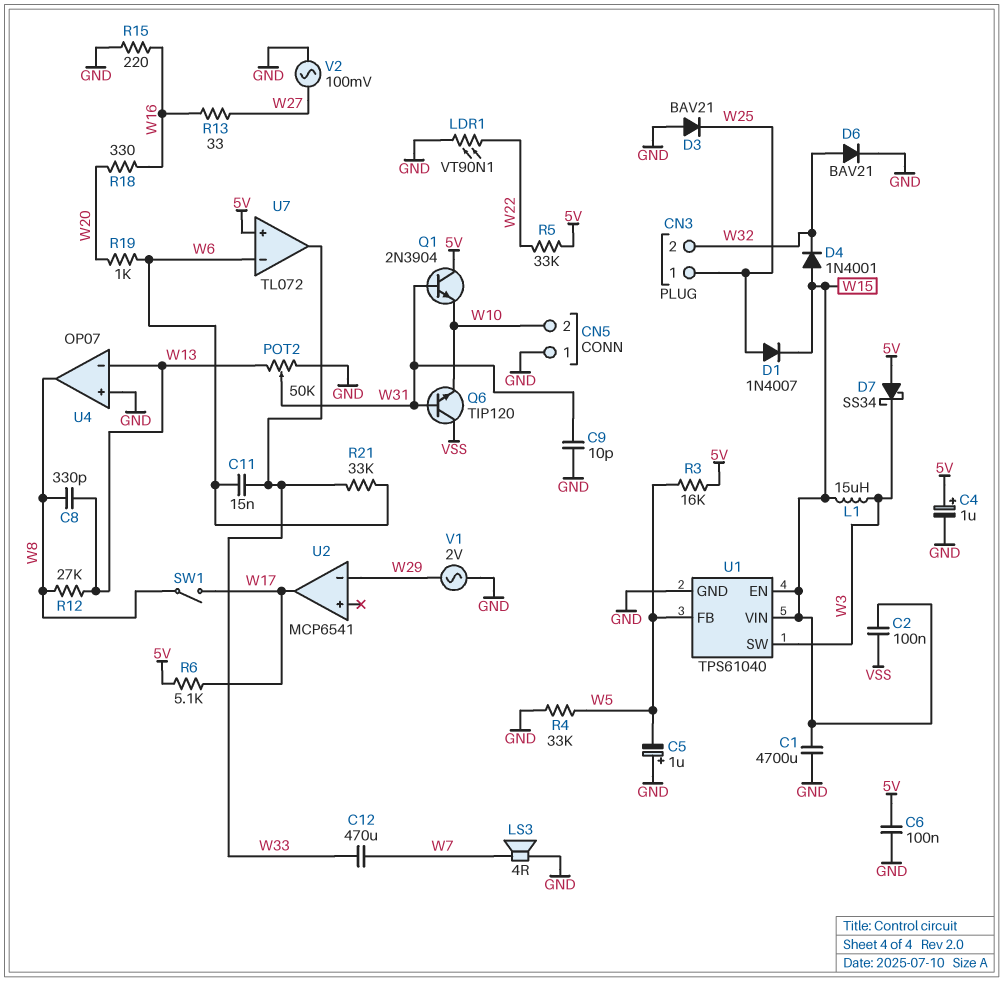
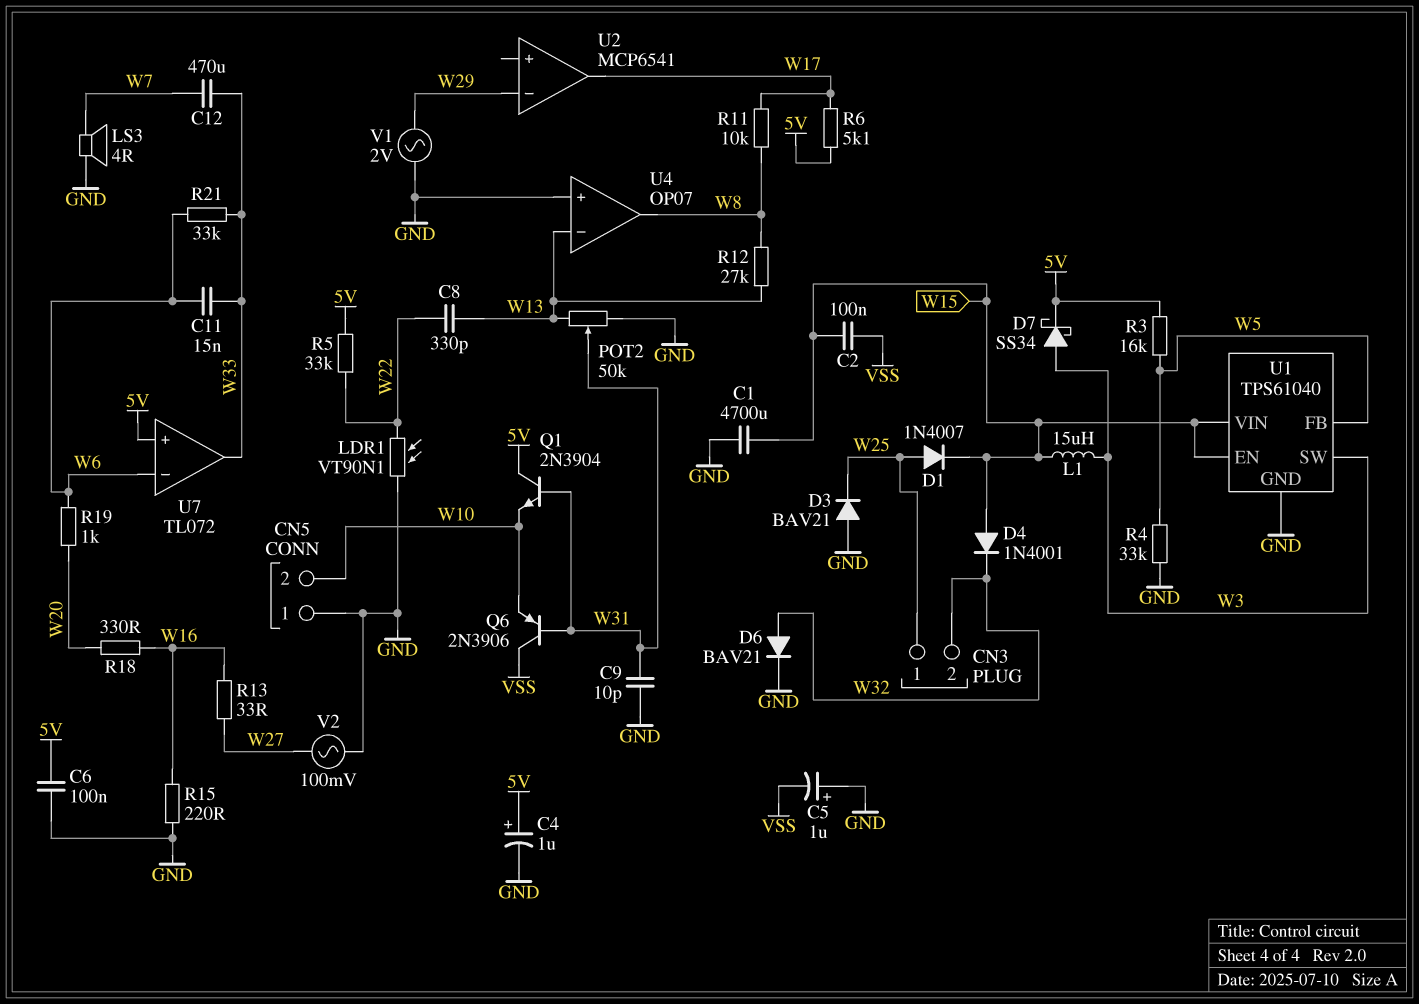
C5: 1uF (plus GND, minus W5) -> 1uF (plus GND, minus VSS)
C8: 330pF (W8, W13) -> 330pF (W13, W22)
D7: schottky SS34 (A 5V, K W3) -> schottky SS34 (A W3, K 5V)
Q6: NPN TIP120 (B W31, C VSS, E W10) -> PNP 2N3906 (B W31, C VSS, E W10)
R11: none -> 10k (W8, W17)
SW1: switch (W8, W17) -> none

